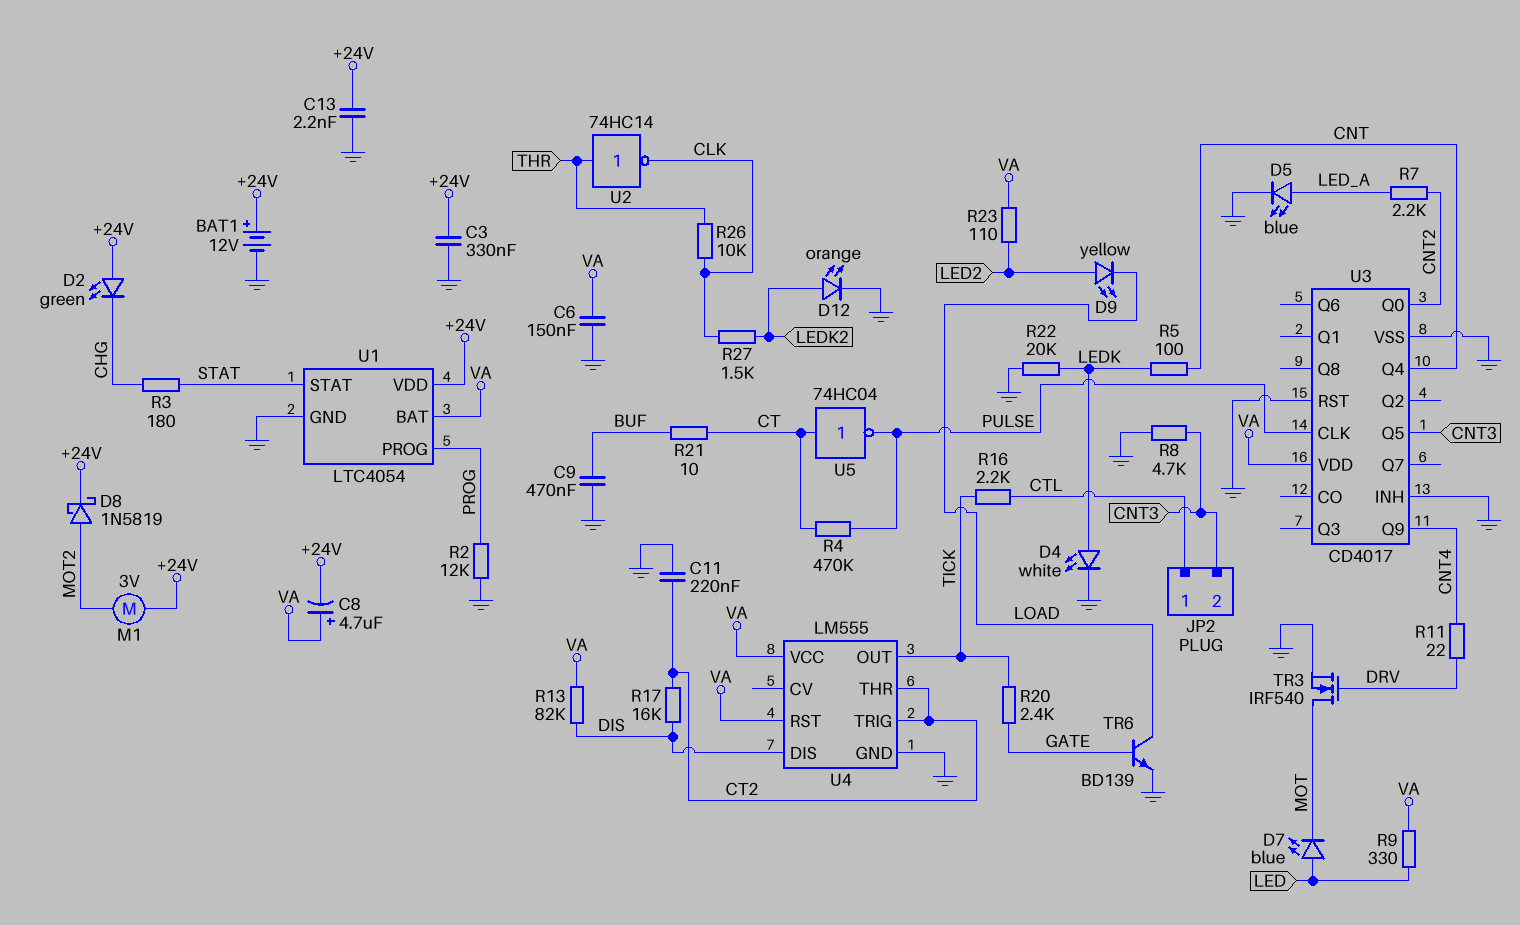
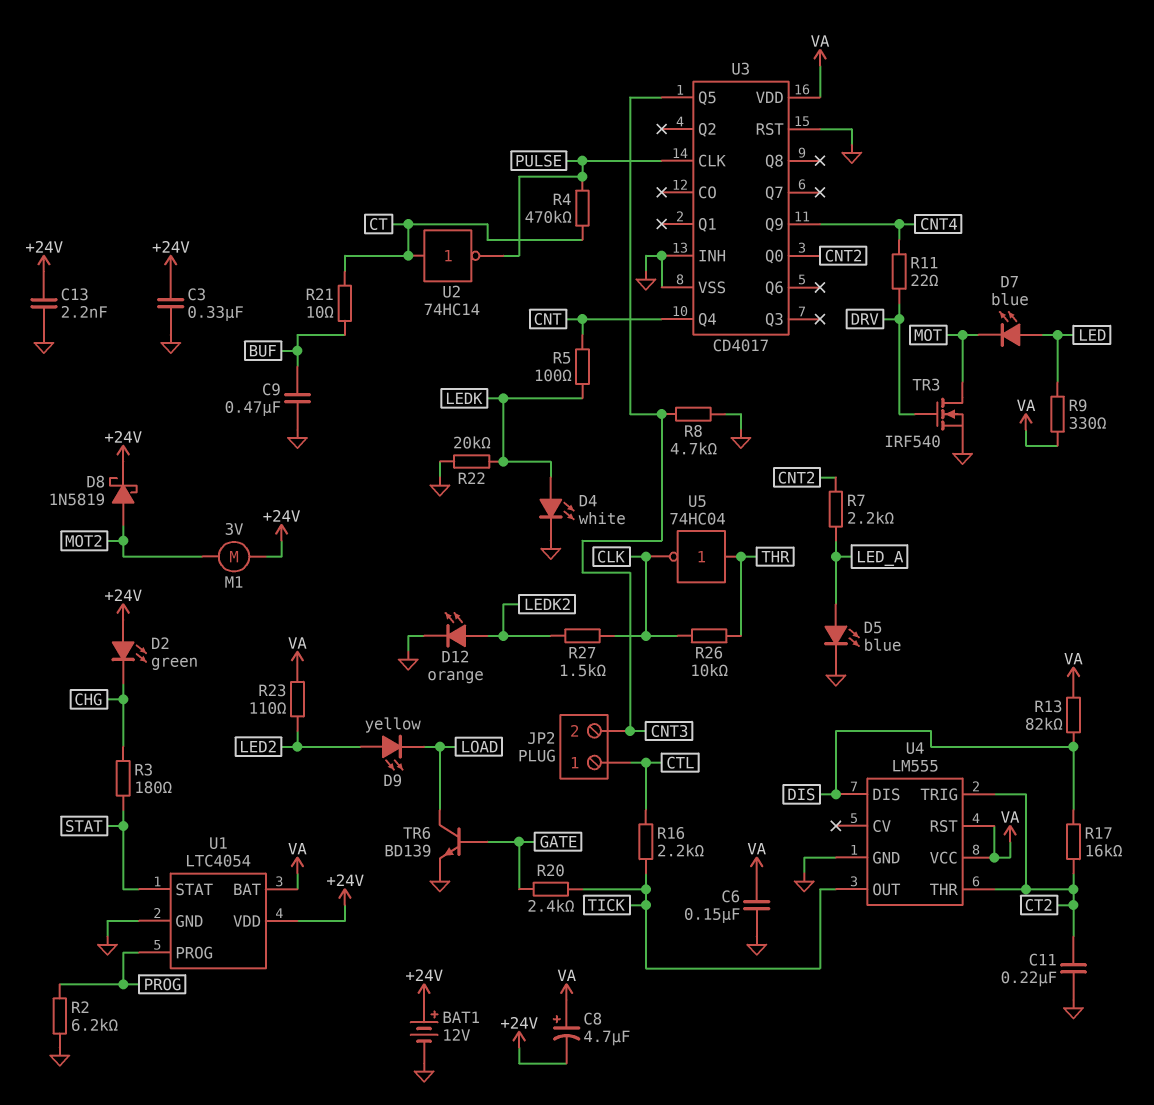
R2: 12k (GND, PROG) -> 6.2k (GND, PROG)
U2: NOT 74HC14 (in THR, out CLK) -> NOT 74HC14 (in CT, out PULSE)
U5: NOT 74HC04 (in CT, out PULSE) -> NOT 74HC04 (in THR, out CLK)

